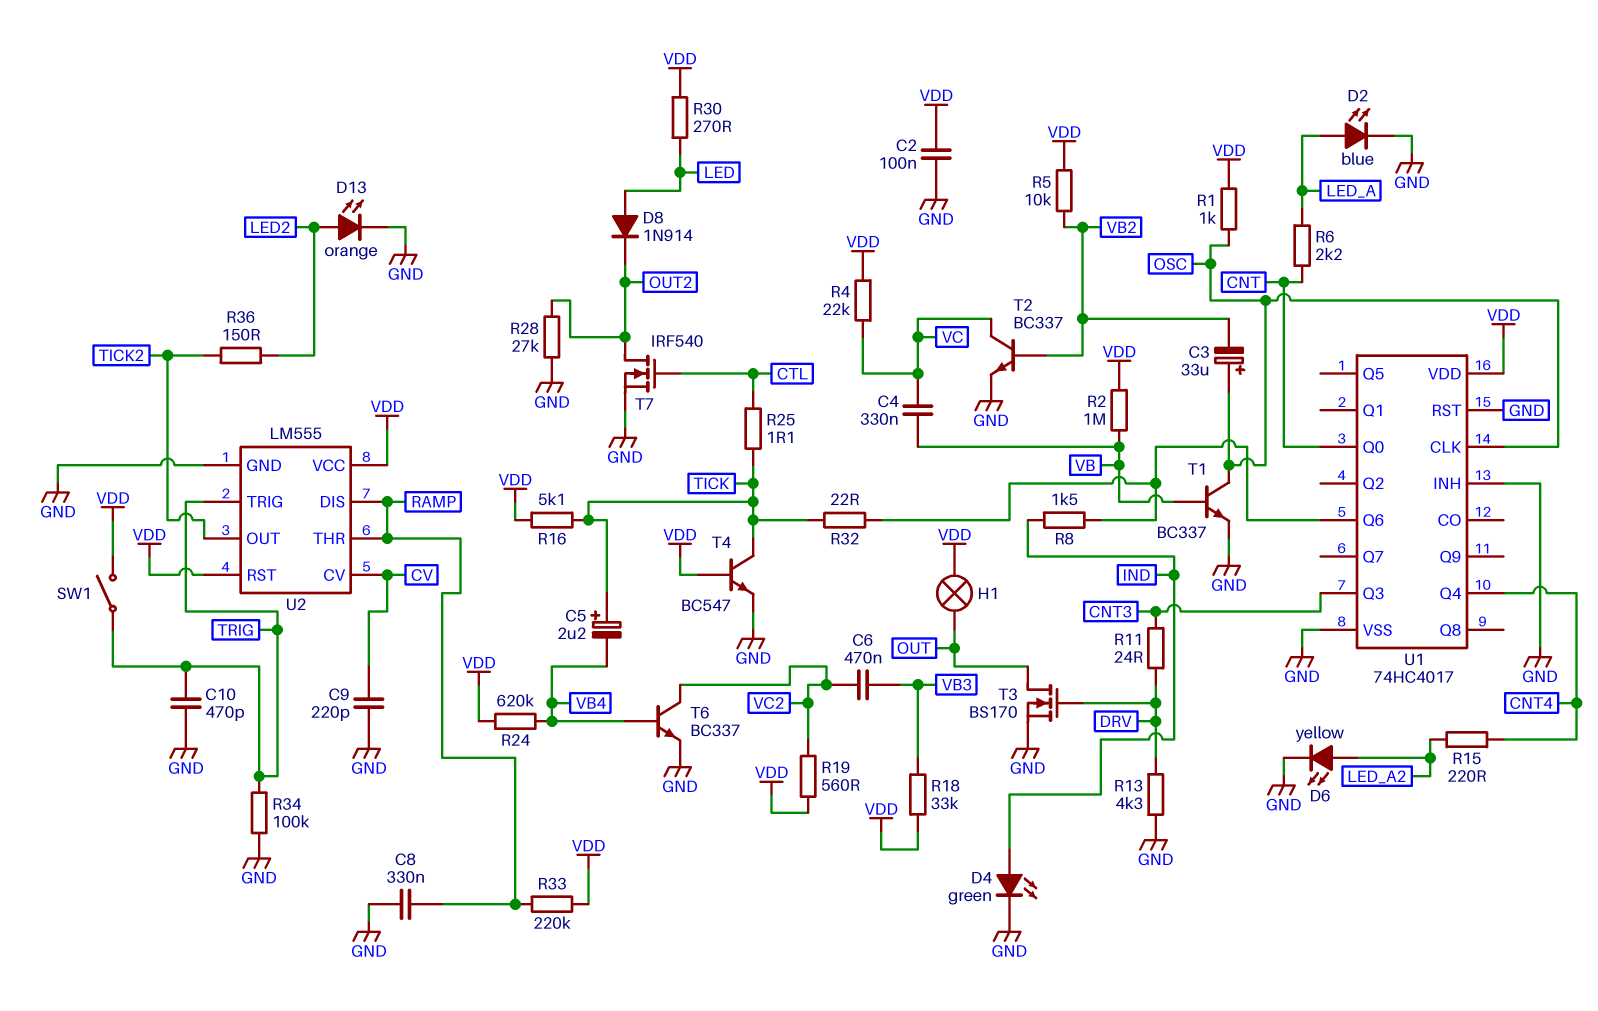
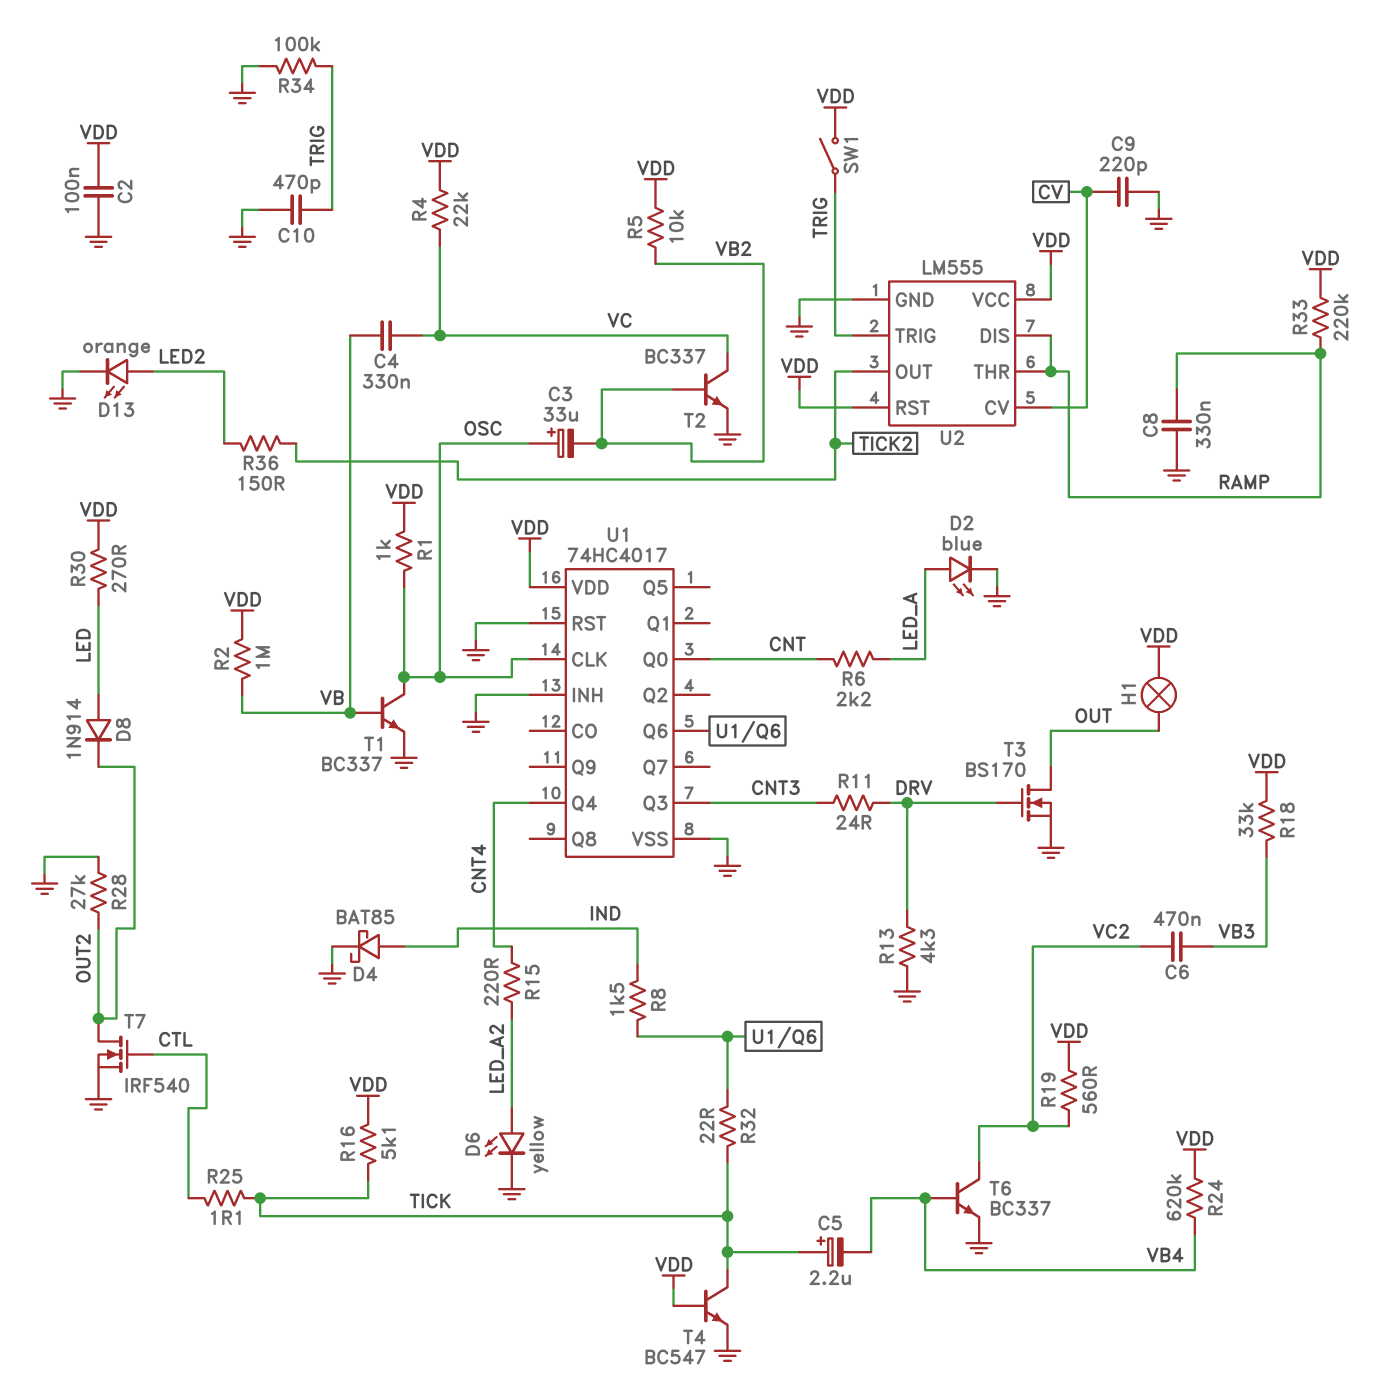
D4: LED green (A IND, K GND) -> schottky BAT85 (A IND, K GND)

